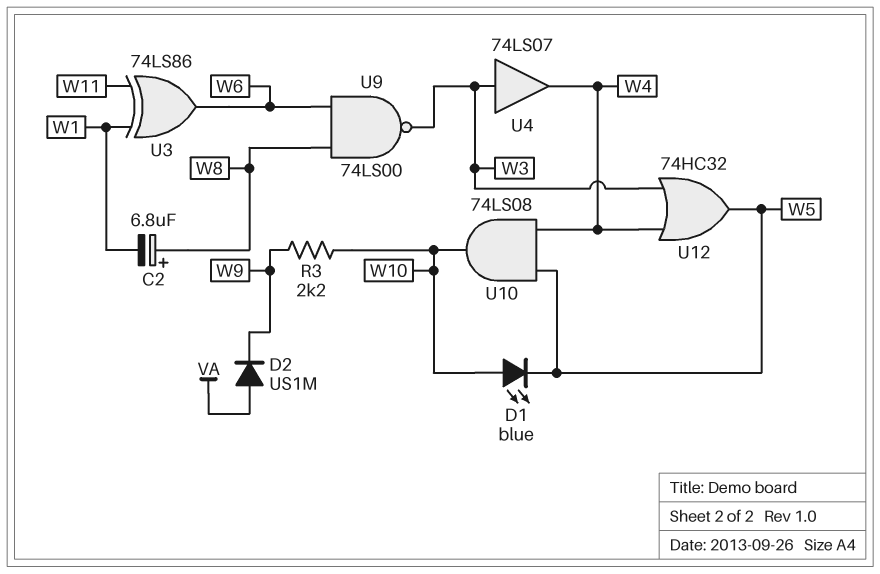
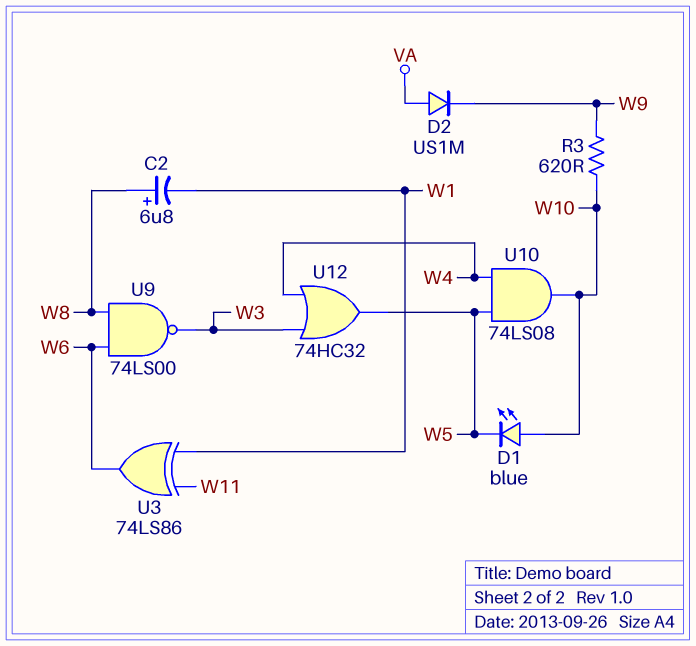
R3: 2.2k (W9, W10) -> 620 (W9, W10)
U4: buffer 74LS07 (in W3, out W4) -> none

